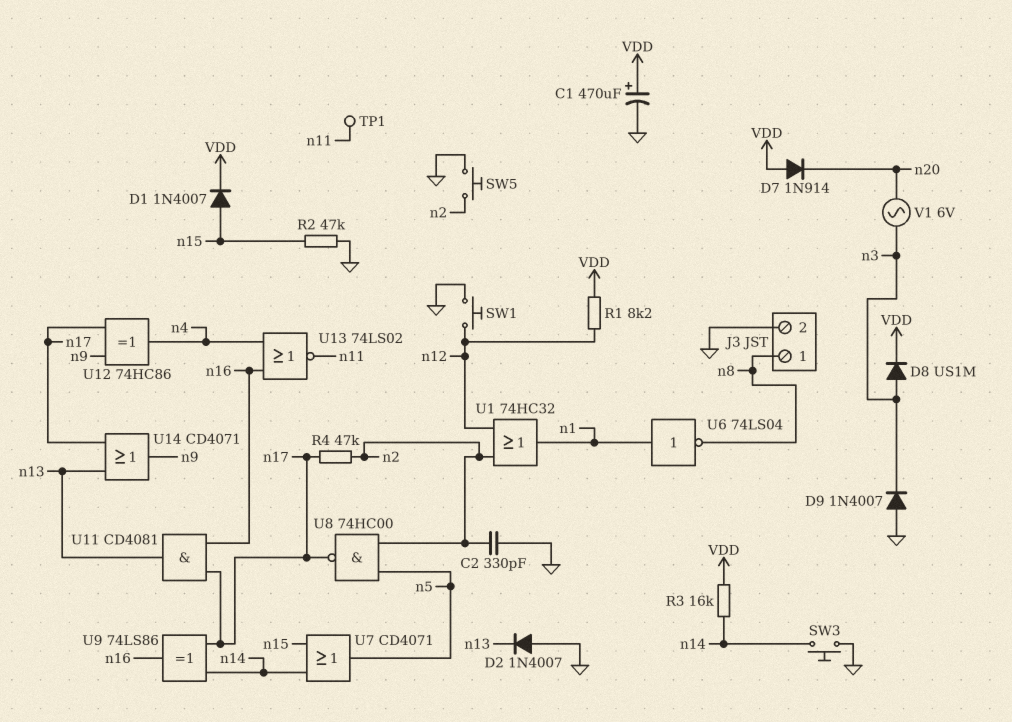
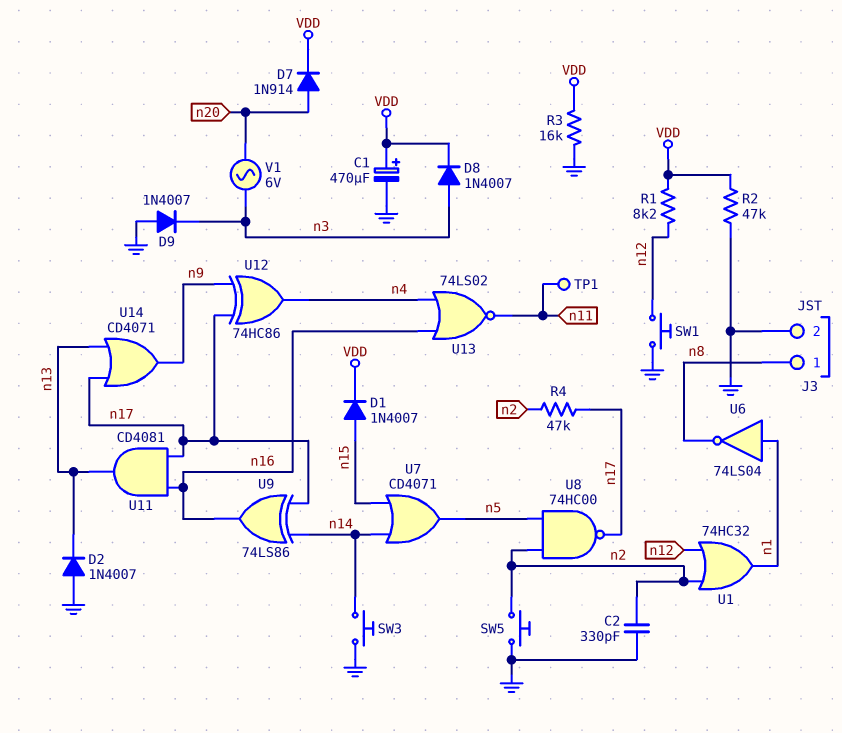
D7: diode 1N914 (A VDD, K n20) -> diode 1N914 (A n20, K VDD)
D8: diode US1M (A n3, K VDD) -> diode 1N4007 (A n3, K VDD)
R2: 47k (GND, n15) -> 47k (GND, VDD)
R3: 16k (VDD, n14) -> 16k (GND, VDD)

